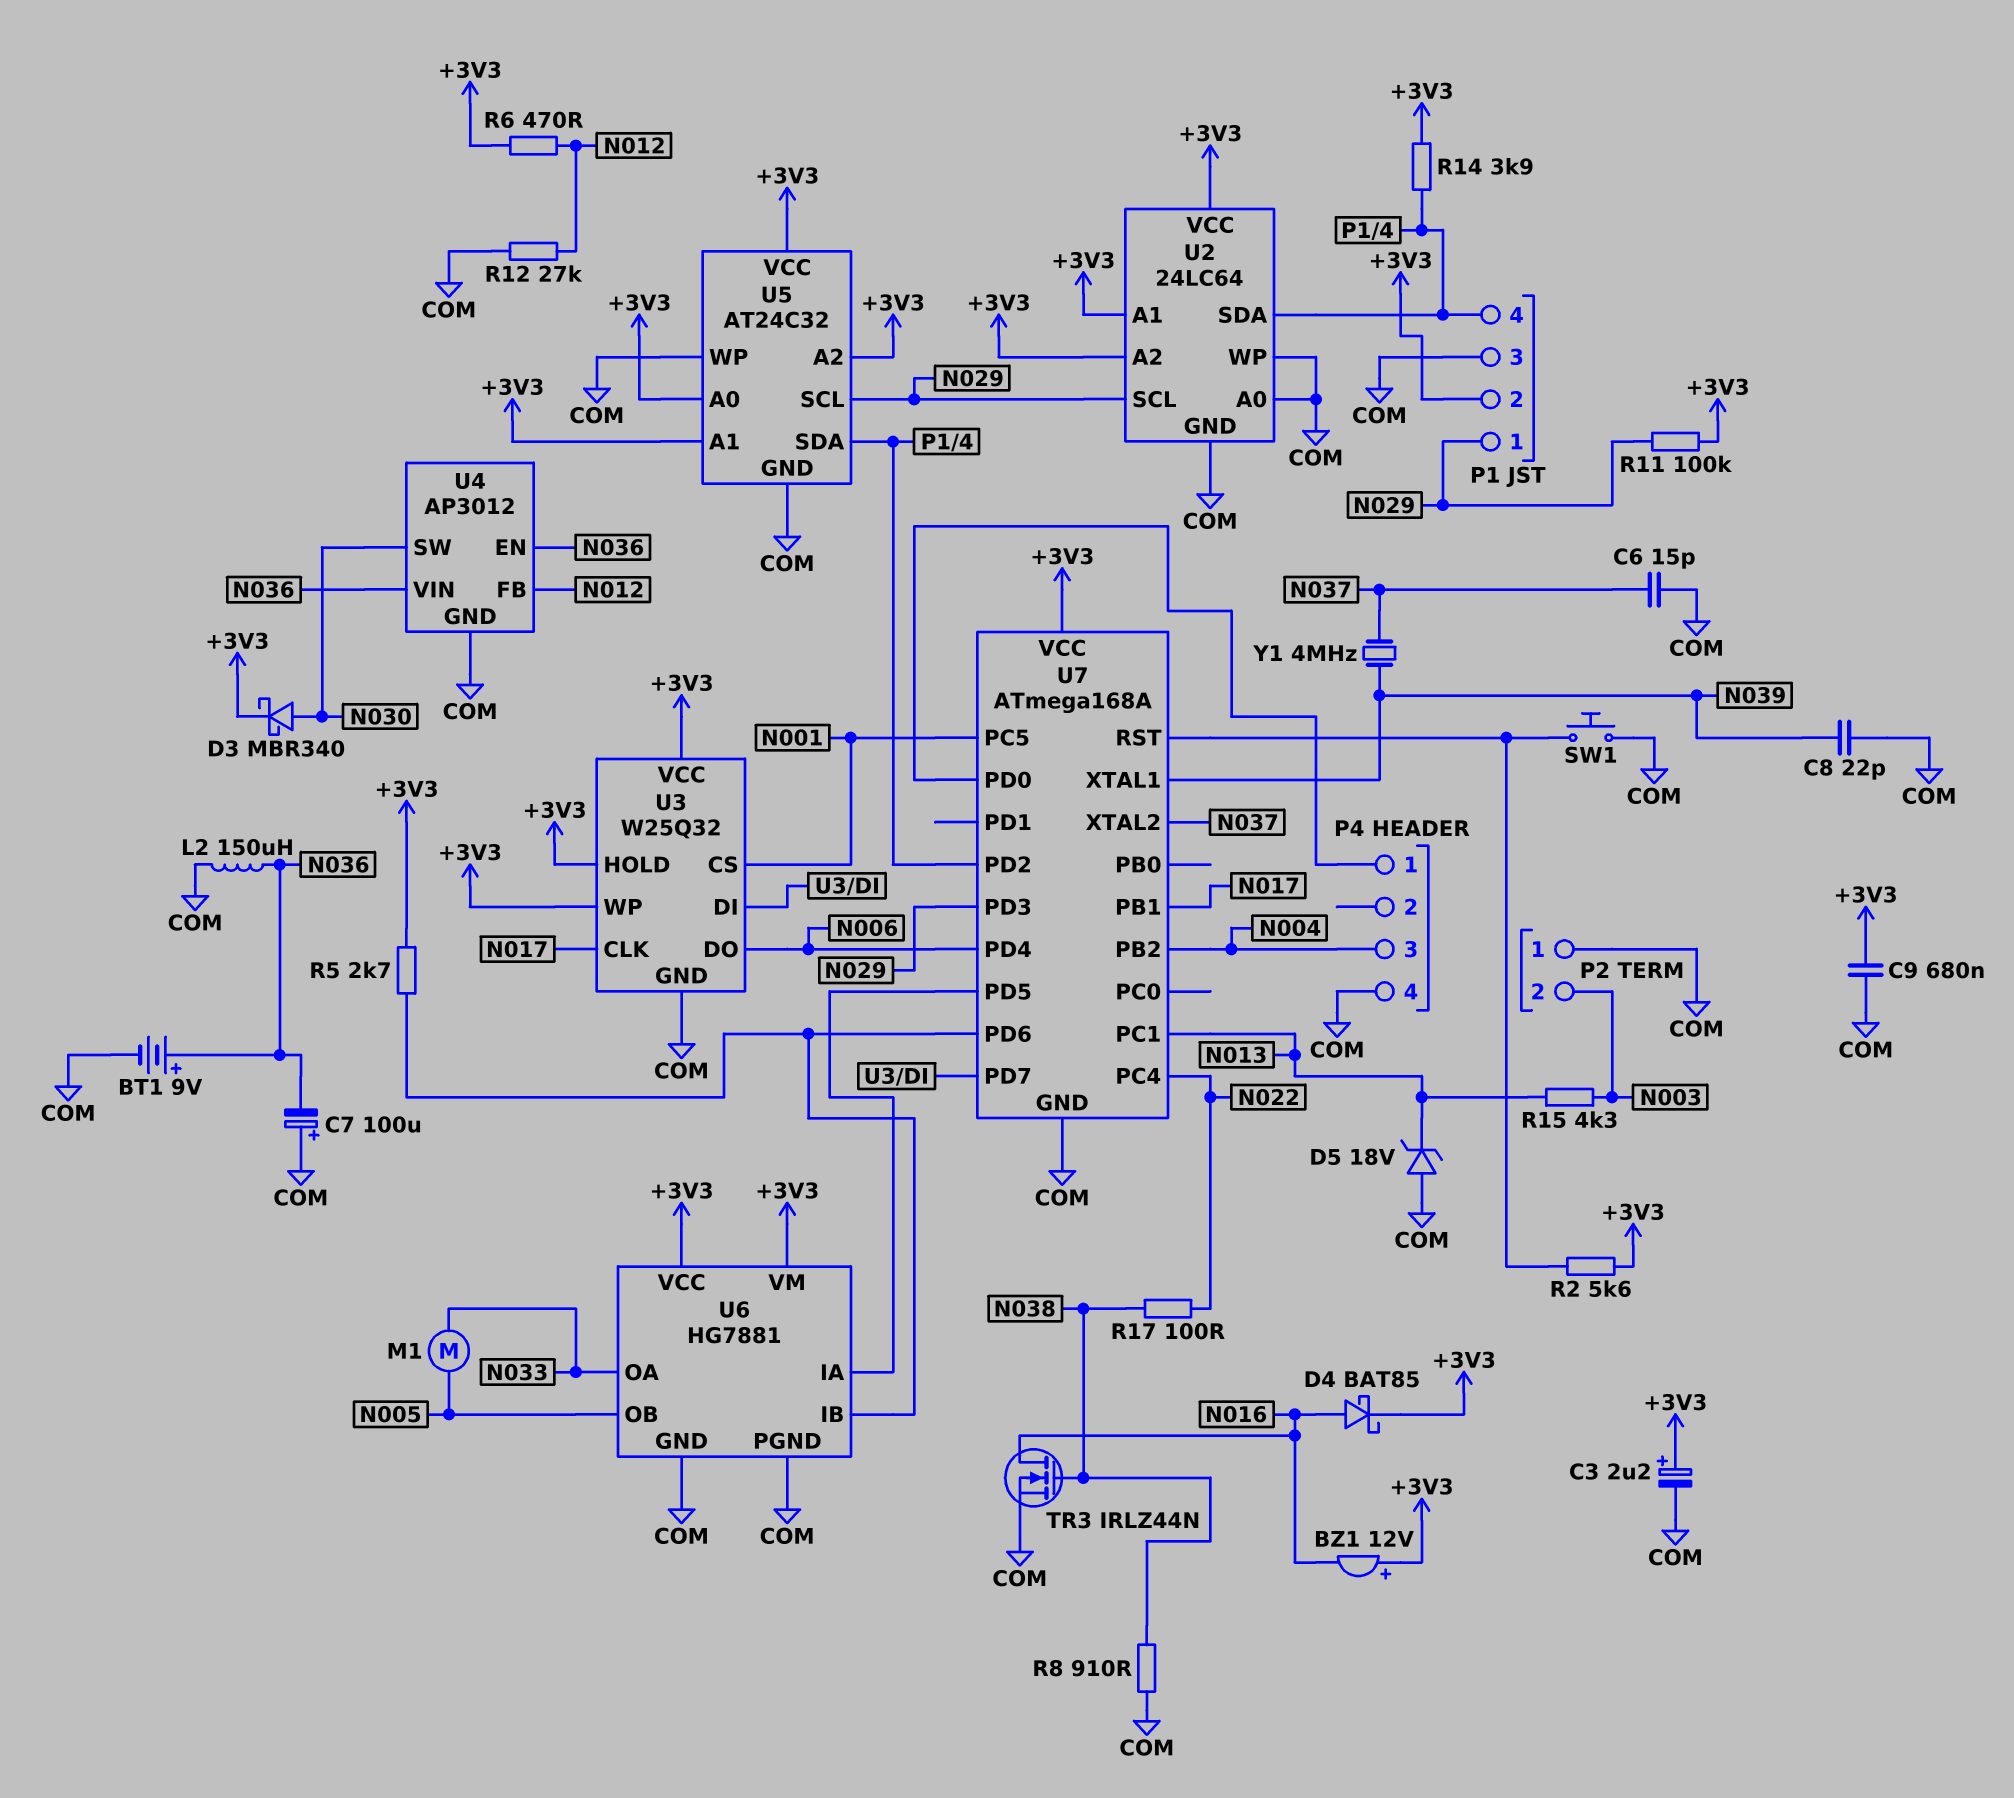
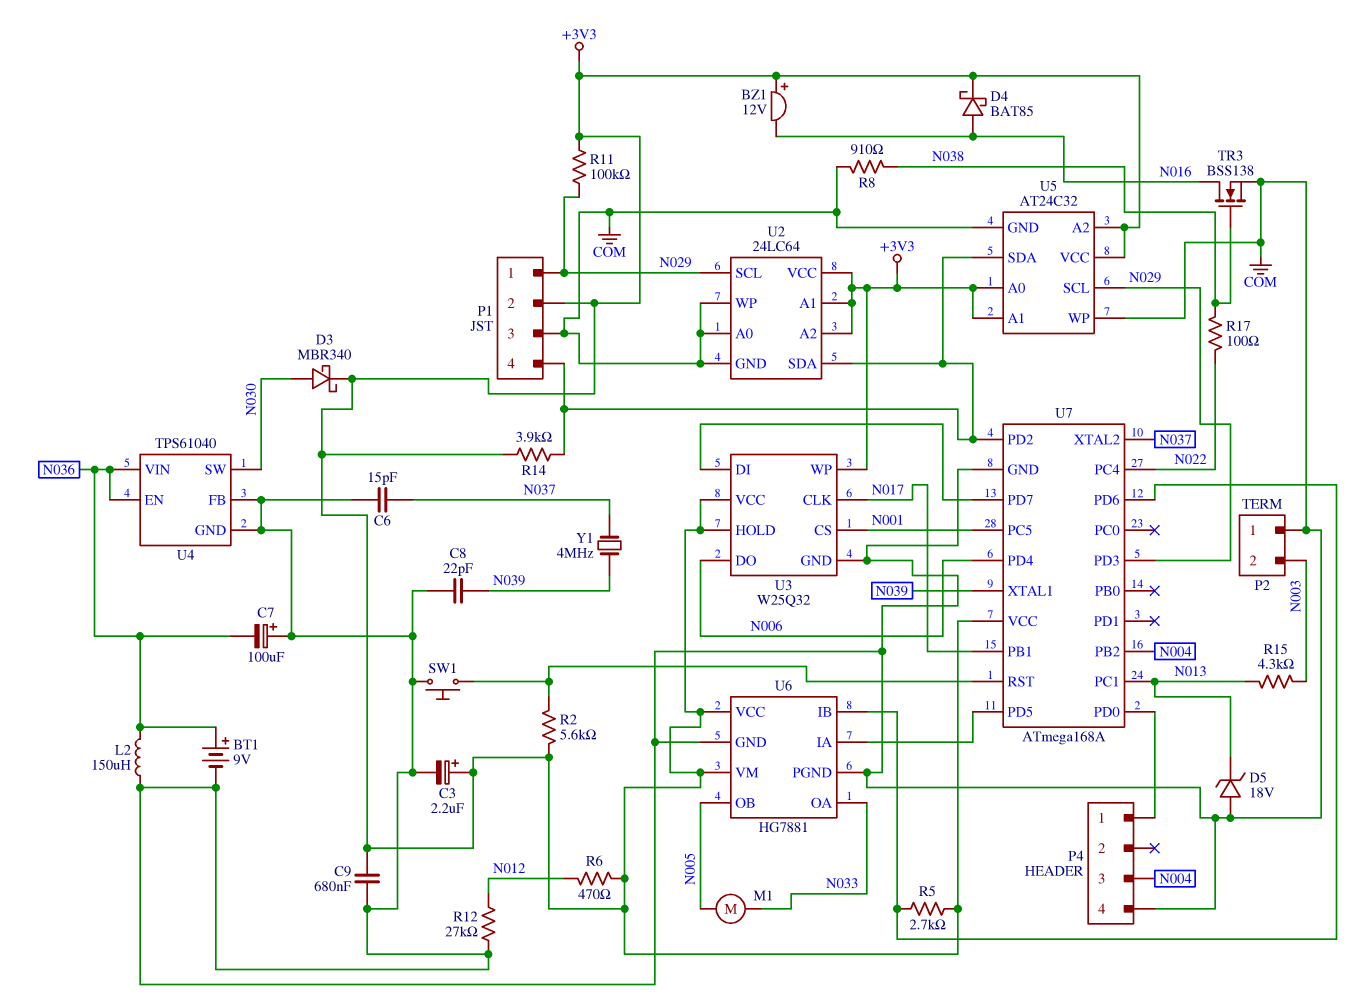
TR3: NMOS IRLZ44N (G N038, D N016, S COM) -> NMOS BSS138 (G N038, D N016, S COM)
U4: AP3012 -> TPS61040
U4 pin FB: N012 -> COM

